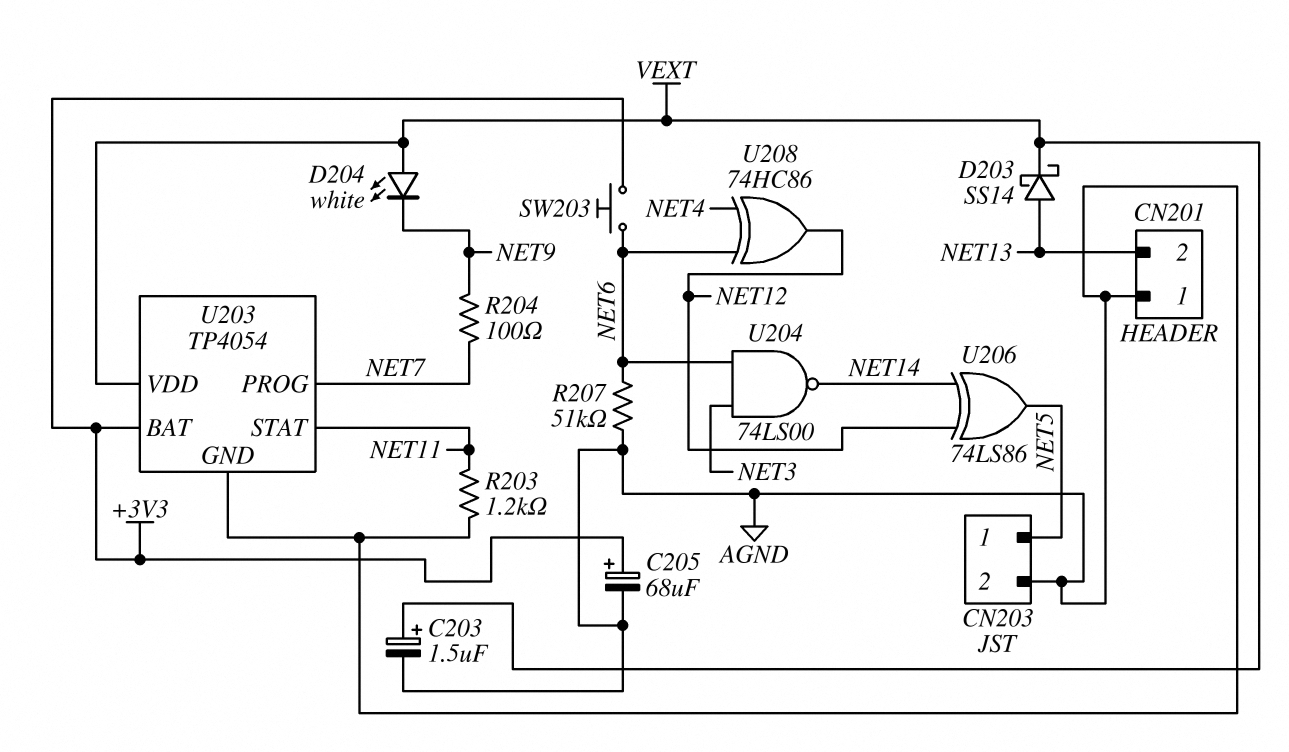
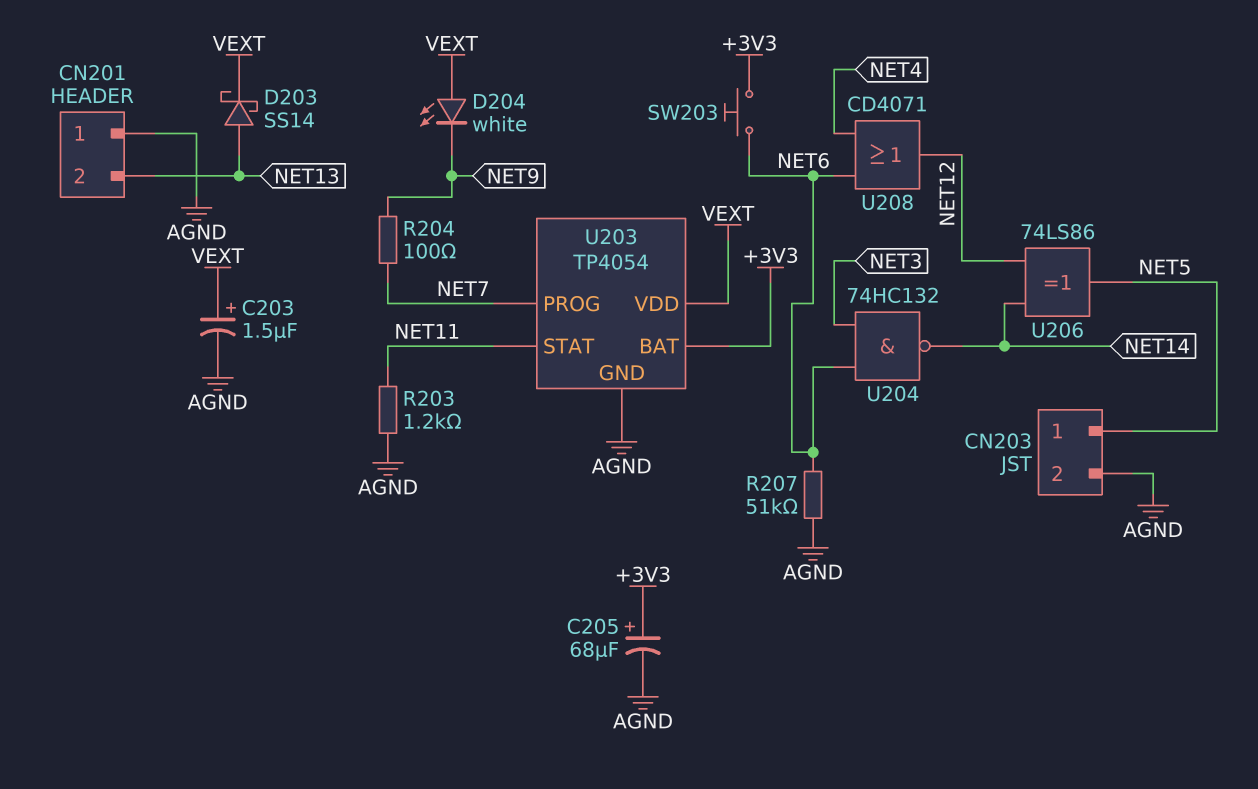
U204: NAND 74LS00 (in NET3, in NET6, out NET14) -> NAND 74HC132 (in NET3, in NET6, out NET14)
U208: XOR 74HC86 (in NET4, in NET6, out NET12) -> OR CD4071 (in NET4, in NET6, out NET12)

